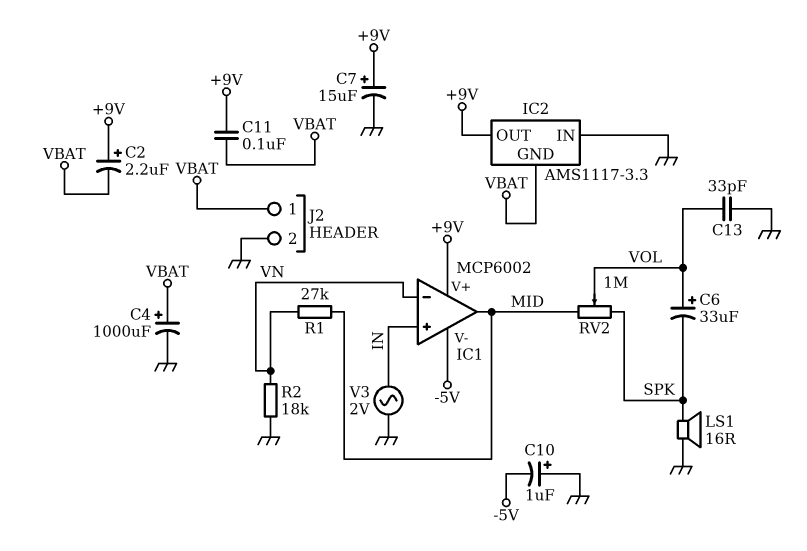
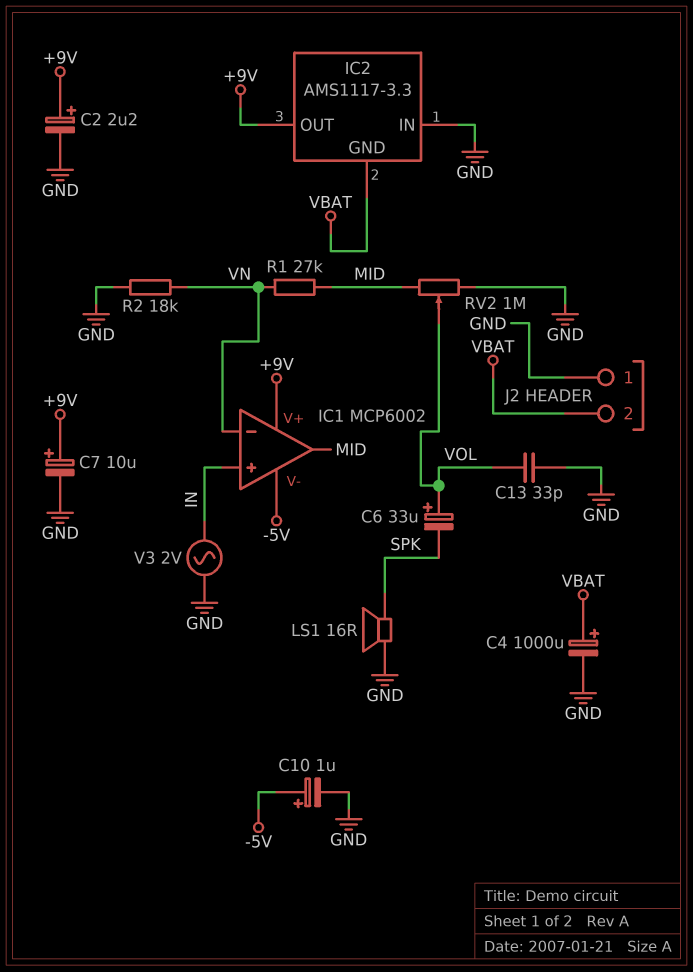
C2: 2.2uF (plus +9V, minus VBAT) -> 2.2uF (plus +9V, minus GND)
C7: 15uF (plus +9V, minus GND) -> 10uF (plus +9V, minus GND)
C10: 1uF (plus GND, minus -5V) -> 1uF (plus -5V, minus GND)
C11: 100nF (+9V, VBAT) -> none
J2 pin 1: VBAT -> GND
J2 pin 2: GND -> VBAT
RV2: 1M (MID, SPK, wiper VOL) -> 1M (GND, MID, wiper VOL)

